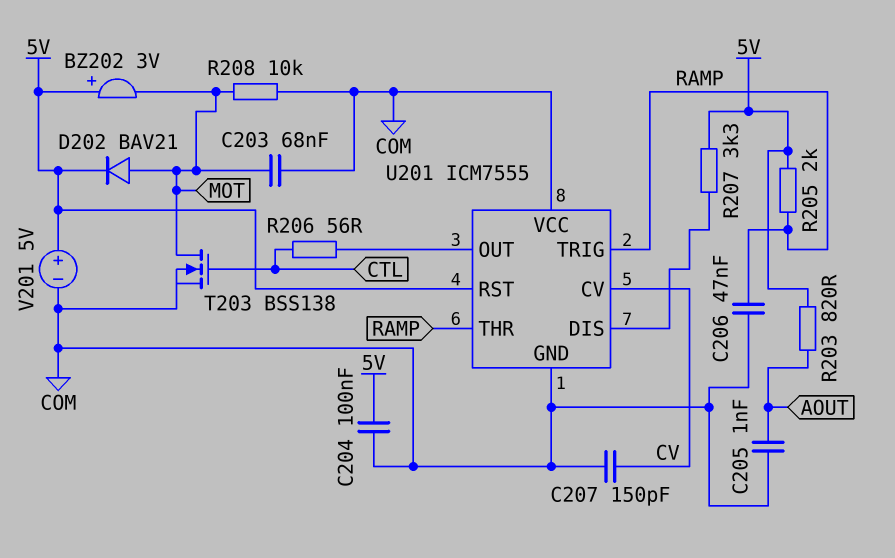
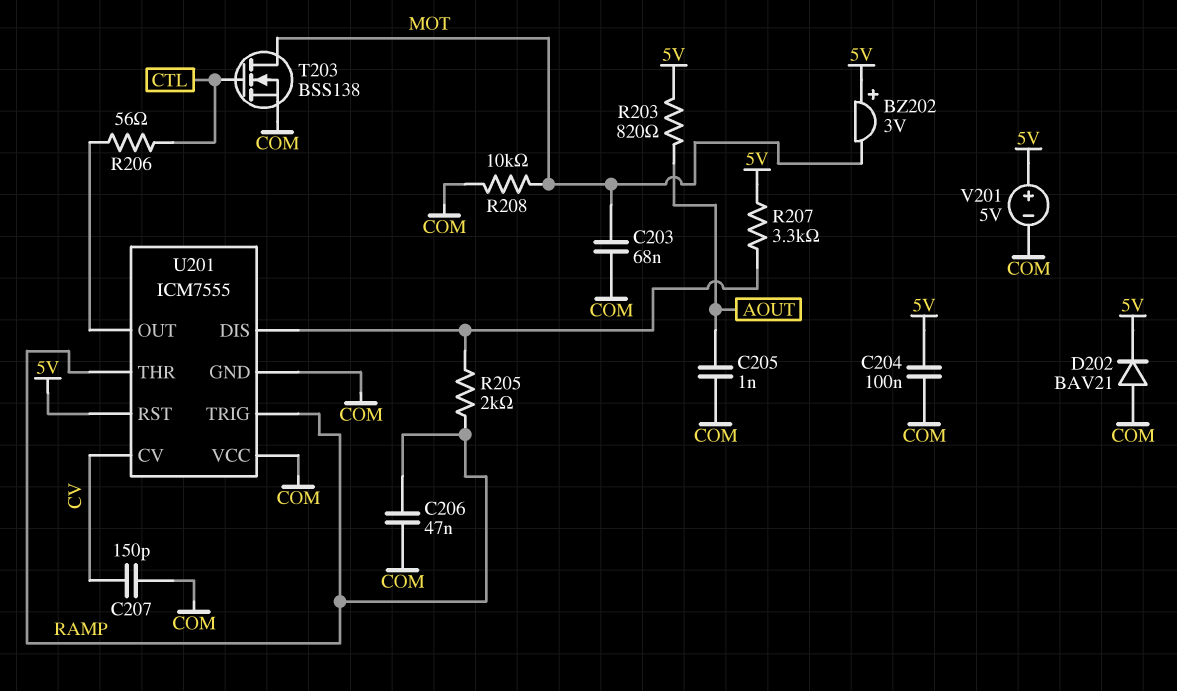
D202: diode BAV21 (A MOT, K 5V) -> diode BAV21 (A COM, K 5V)
R205: 2k (5V, RAMP) -> 2k (RAMP, U201/DIS)

